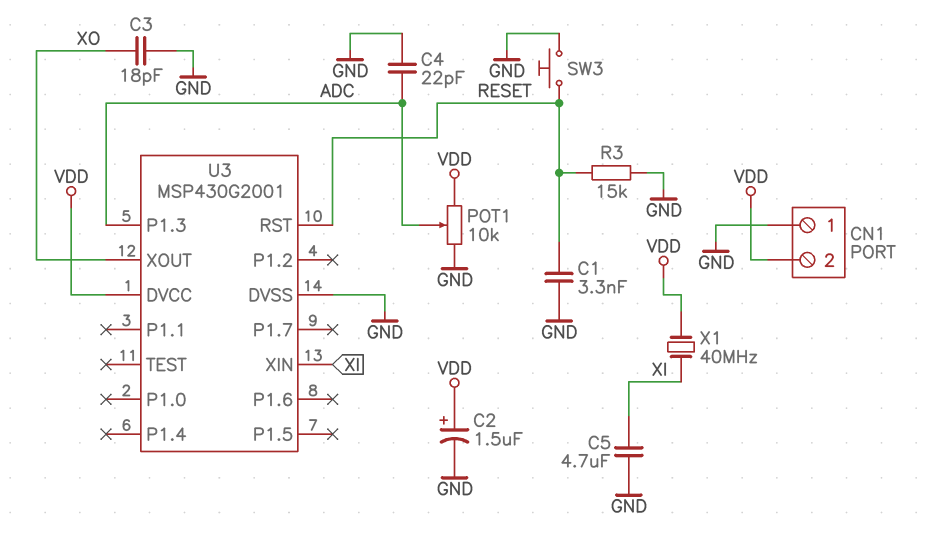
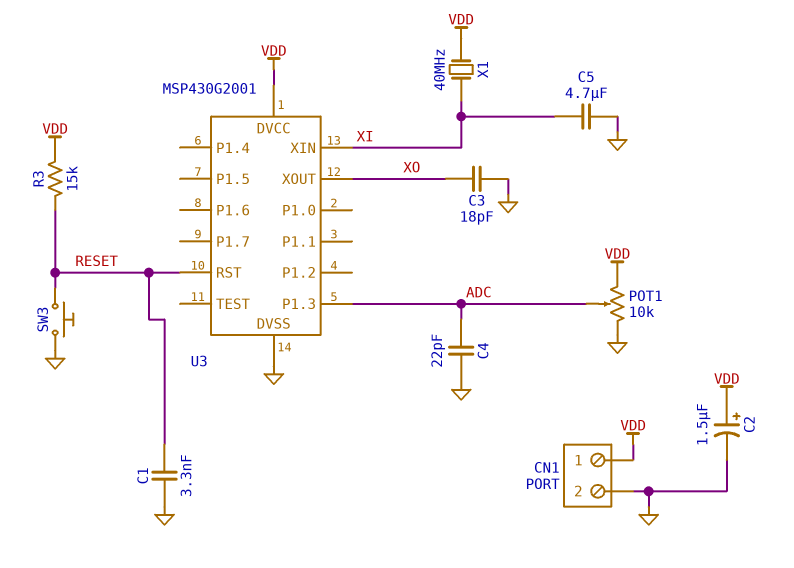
CN1 pin 1: GND -> VDD
CN1 pin 2: VDD -> GND
R3: 15k (GND, RESET) -> 15k (RESET, VDD)

